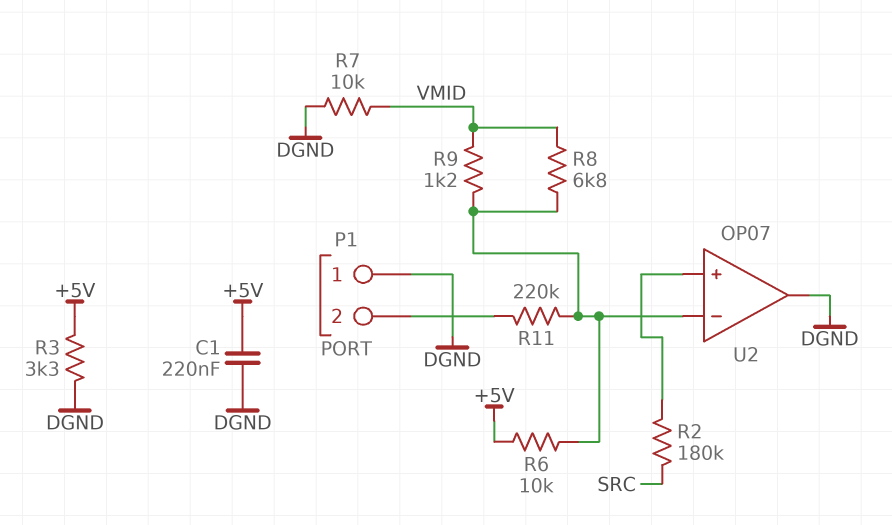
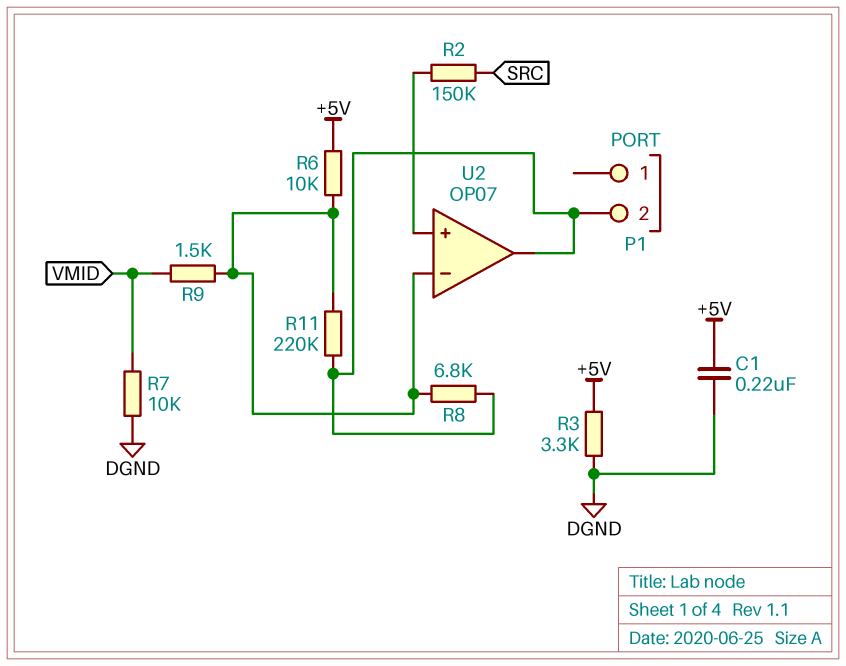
P1 pin 1: DGND -> none
R2: 180k (SRC, U2/in+) -> 150k (SRC, U2/in+)
R8: 6.8k (U2/in-, VMID) -> 6.8k (P1/2, U2/in-)
R9: 1.2k (U2/in-, VMID) -> 1.5k (U2/in-, VMID)
U2 pin out: DGND -> P1/2

